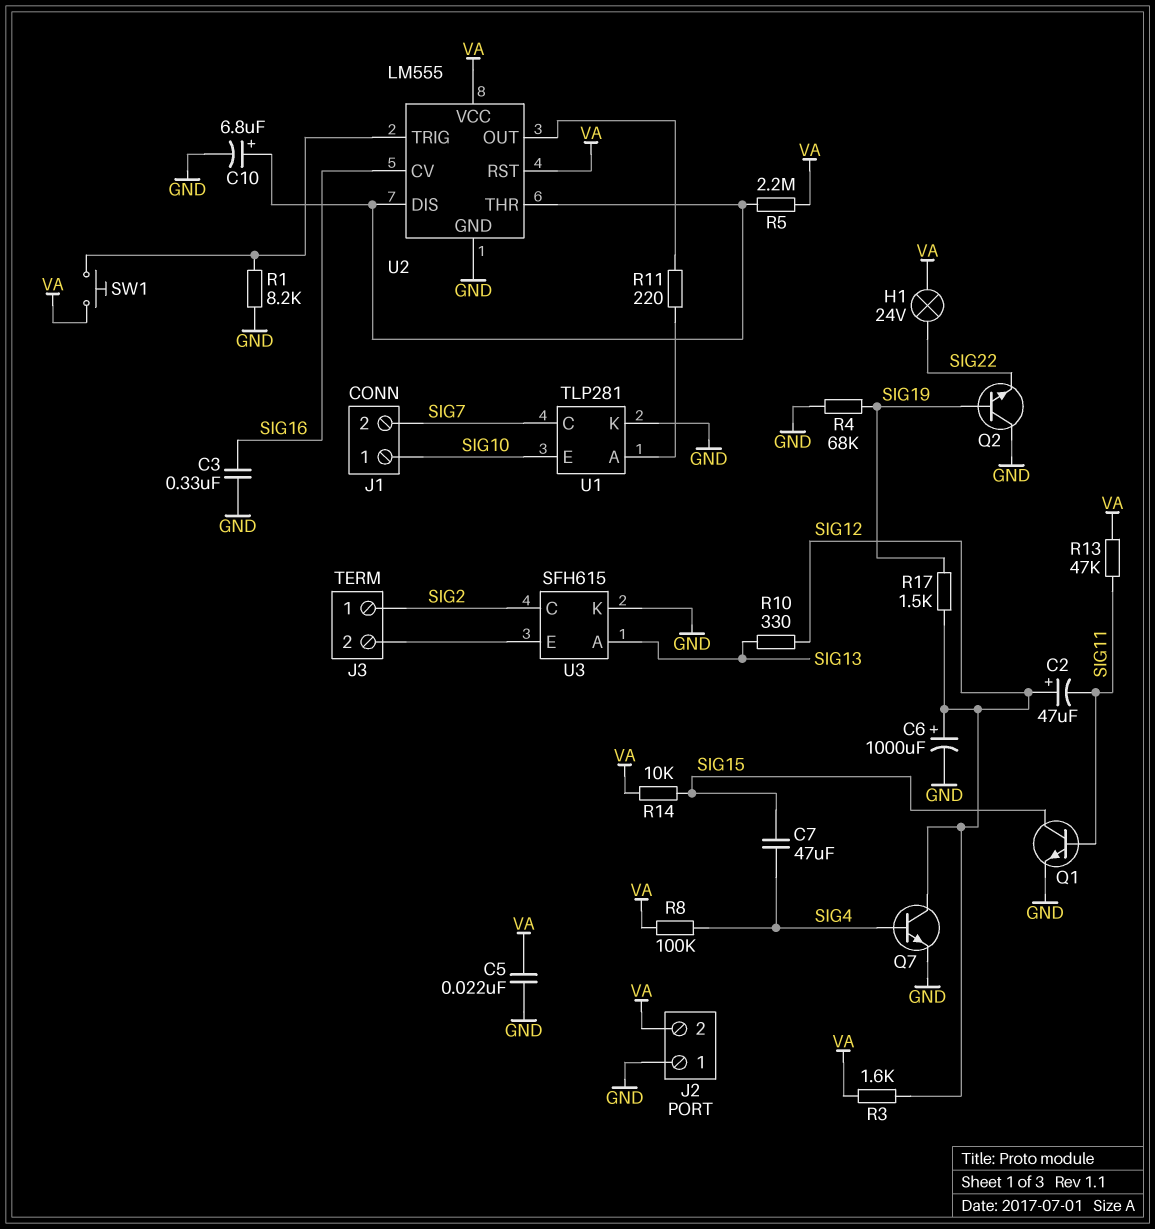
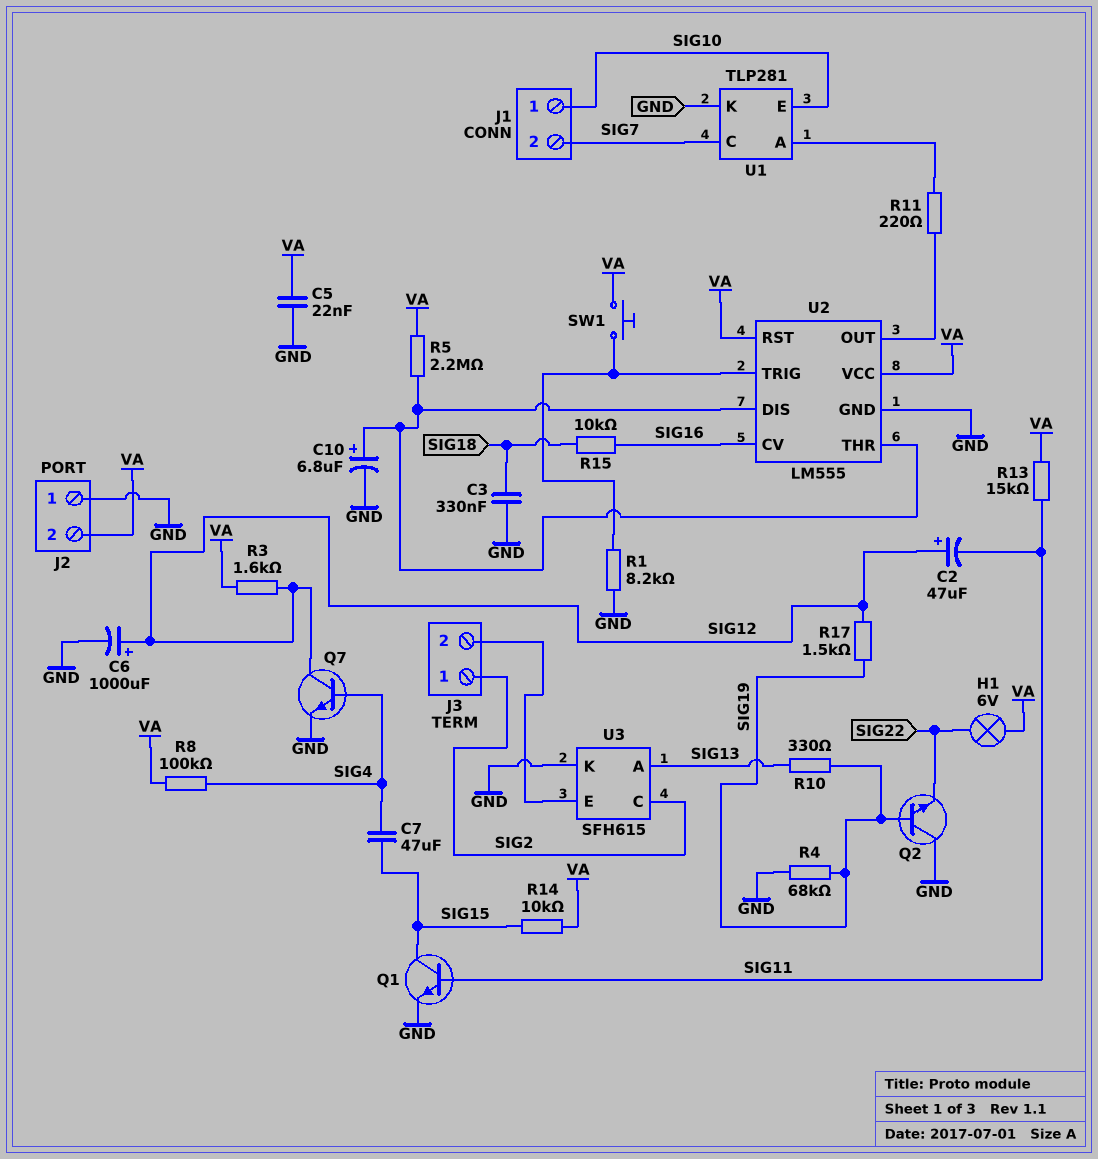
C3: 330nF (GND, SIG16) -> 330nF (GND, SIG18)
H1: lamp 24V (SIG22, VA) -> lamp 6V (SIG22, VA)
R10: 330 (SIG12, SIG13) -> 330 (SIG13, SIG19)
R13: 47k (SIG11, VA) -> 15k (SIG11, VA)
R15: none -> 10k (SIG16, SIG18)

